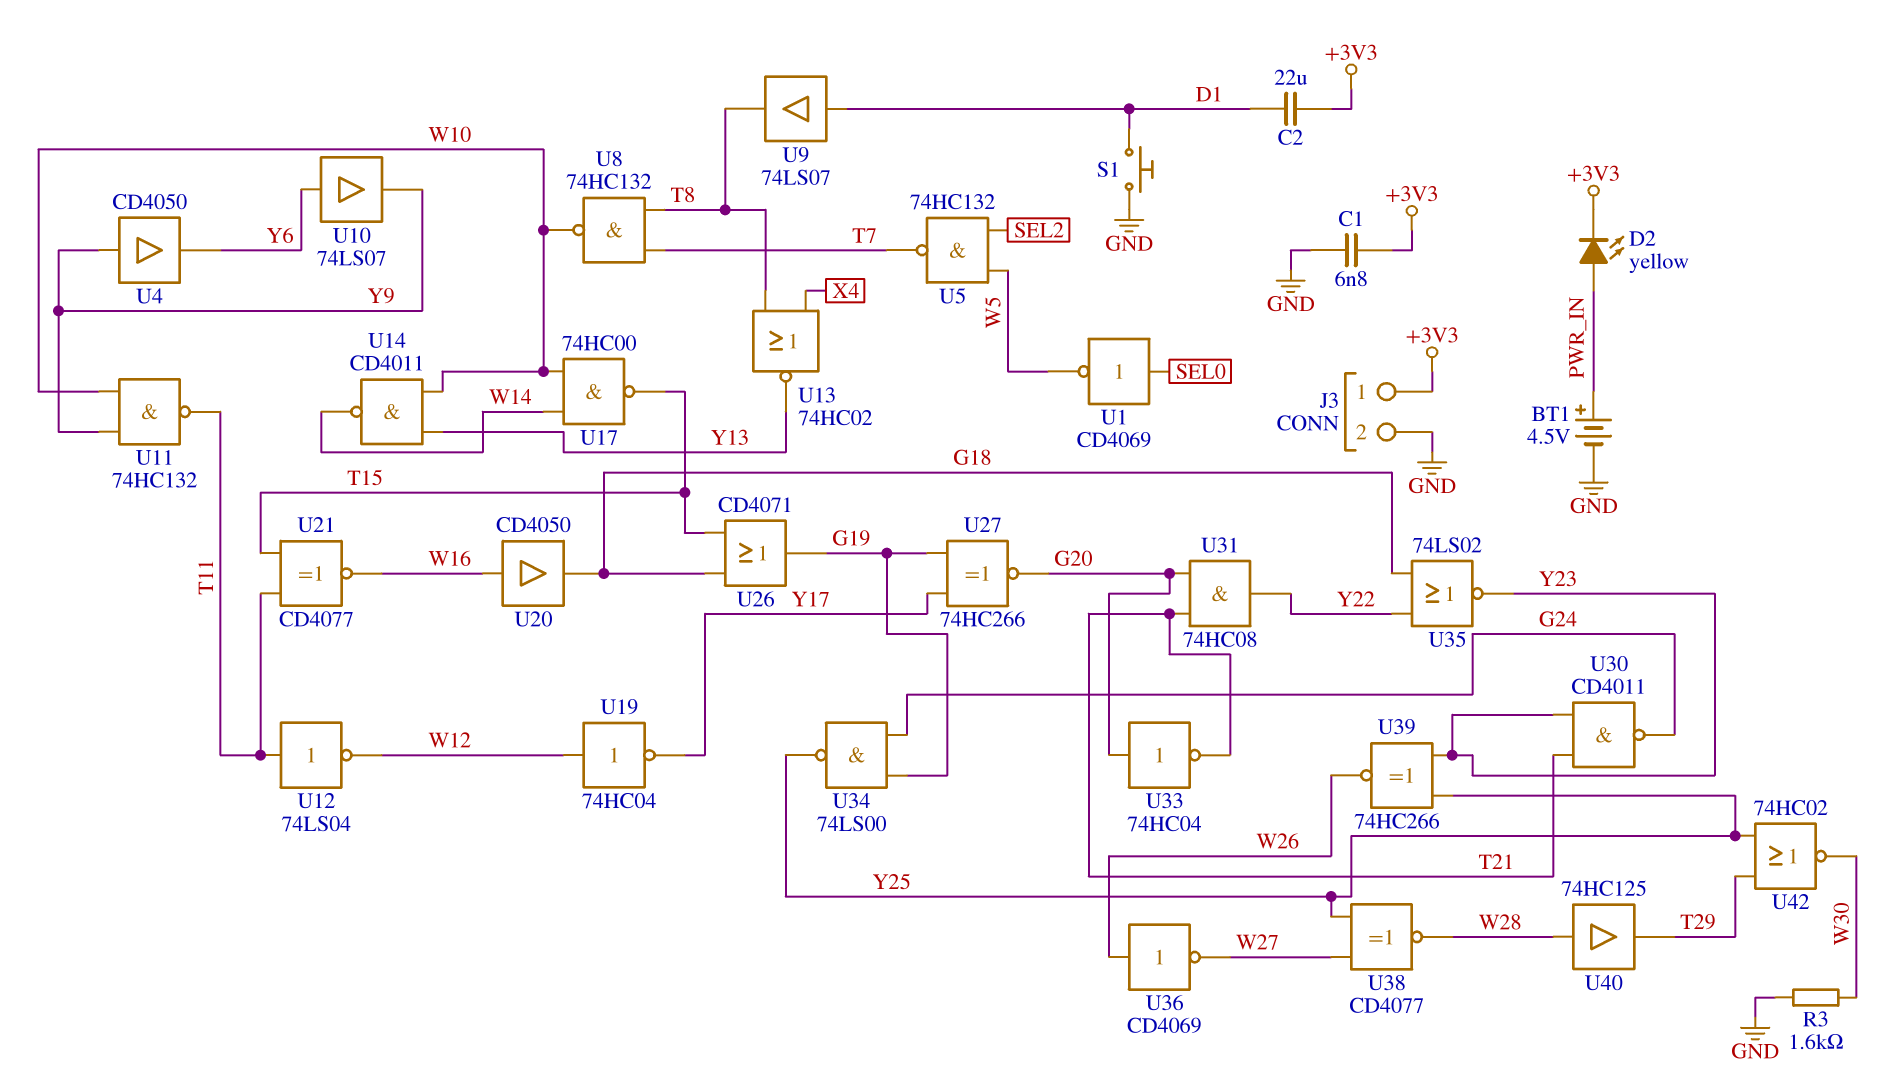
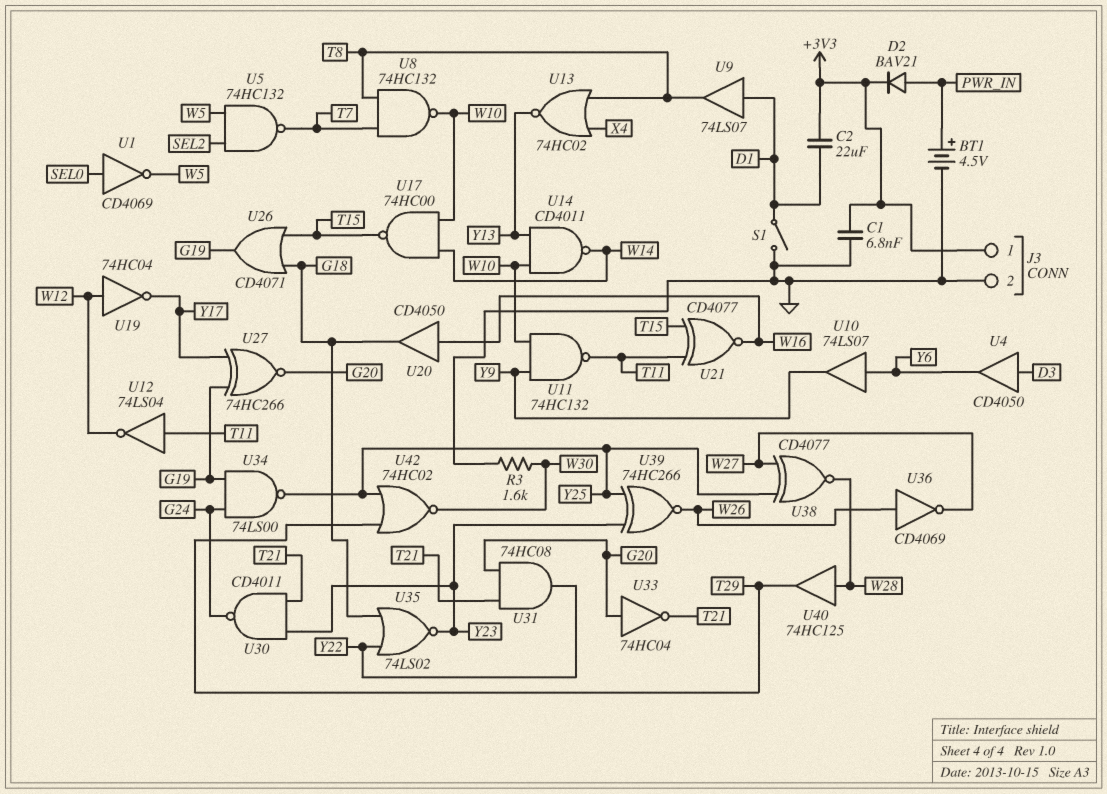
D2: LED yellow (A PWR_IN, K +3V3) -> diode BAV21 (A PWR_IN, K +3V3)
S1: button (D1, GND) -> switch (D1, GND)
U4: buffer CD4050 (in Y9, out Y6) -> buffer CD4050 (in D3, out Y6)

